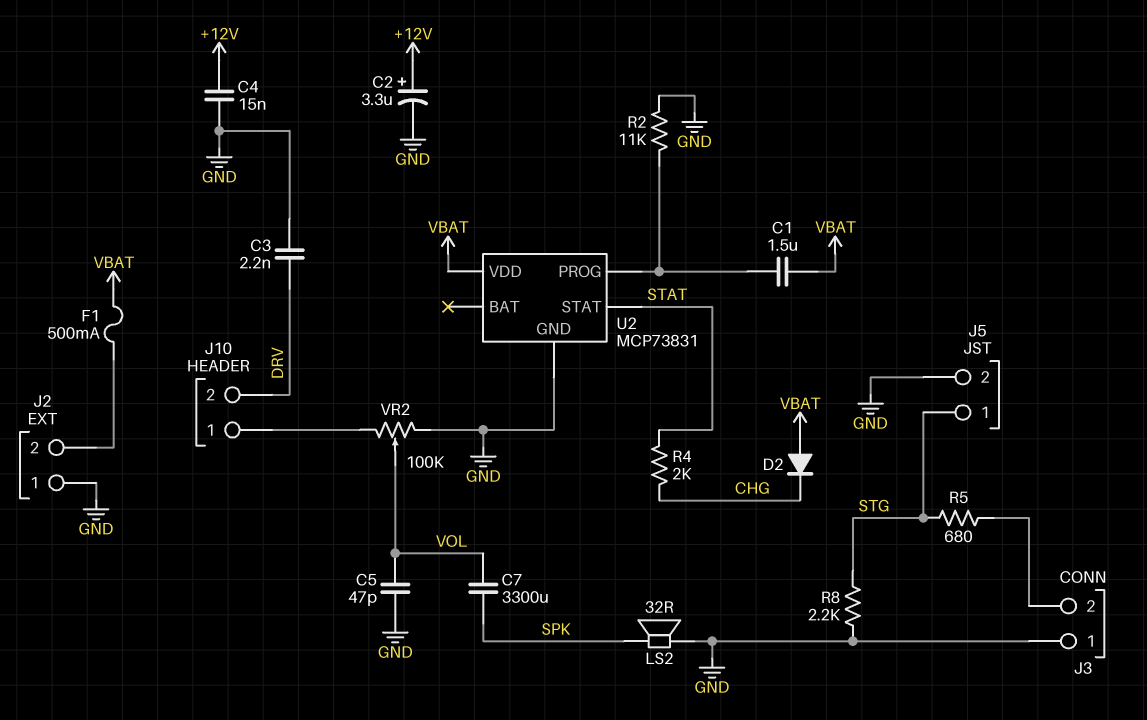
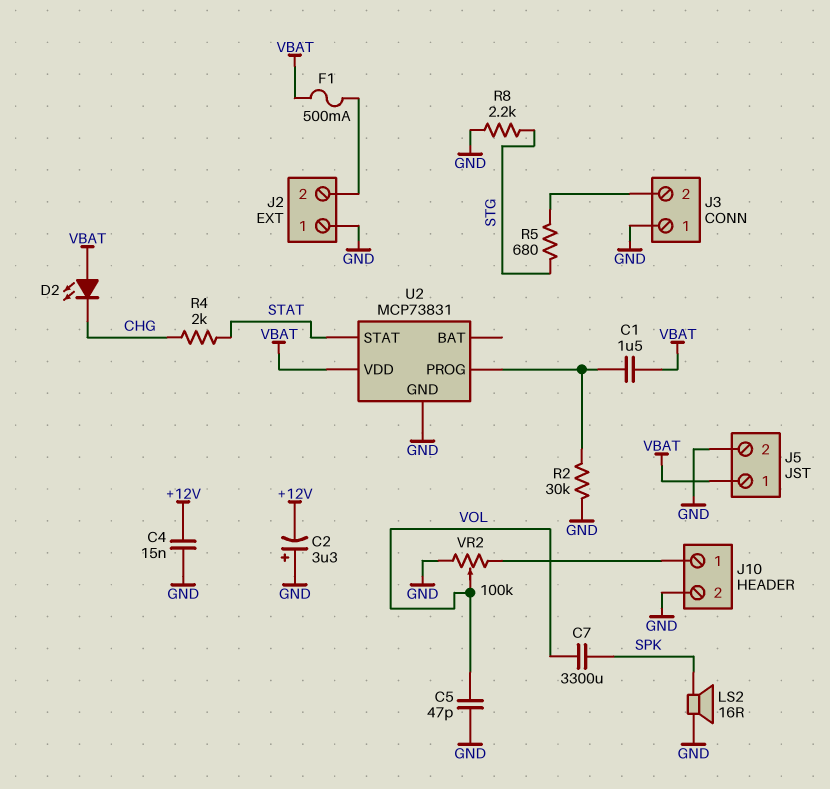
C2: 3.3uF (plus +12V, minus GND) -> 3.3uF (plus GND, minus +12V)
C3: 2.2nF (DRV, GND) -> none
D2: diode (A VBAT, K CHG) -> LED (A VBAT, K CHG)
J5 pin 1: STG -> VBAT
J10 pin 2: DRV -> GND
LS2: speaker 32R (GND, SPK) -> speaker 16R (GND, SPK)
R2: 11k (GND, U2/PROG) -> 30k (GND, U2/PROG)

